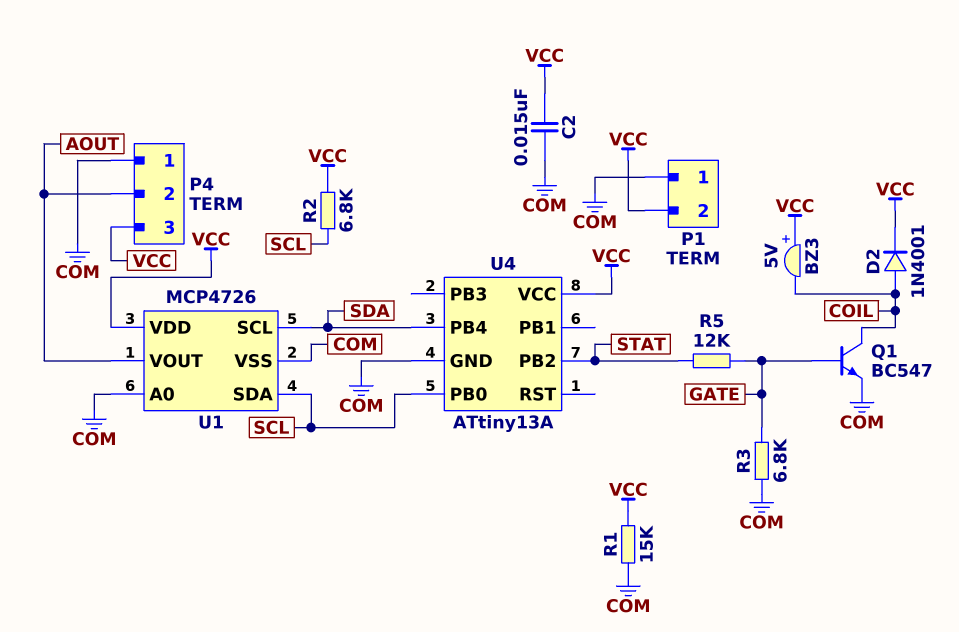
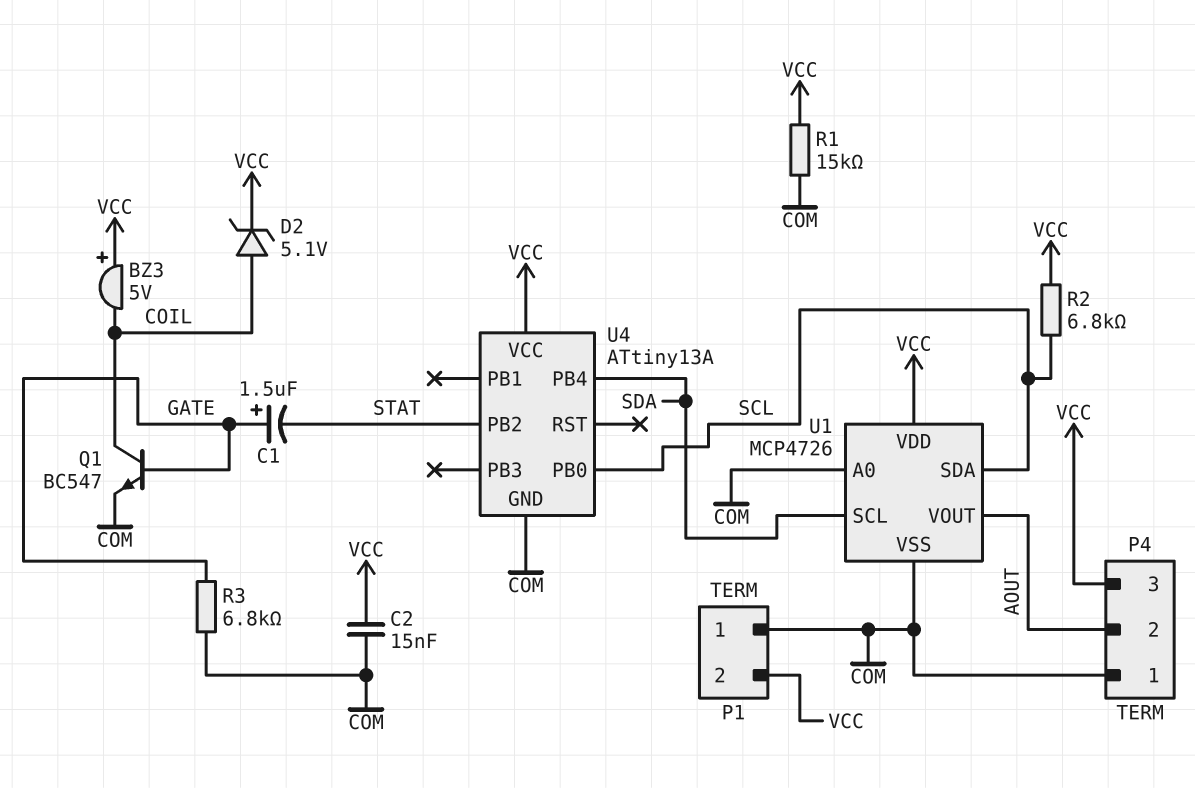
C1: none -> 1.5uF (plus GATE, minus STAT)
D2: diode 1N4001 (A COIL, K VCC) -> zener 5.1V (A COIL, K VCC)
R5: 12k (GATE, STAT) -> none

